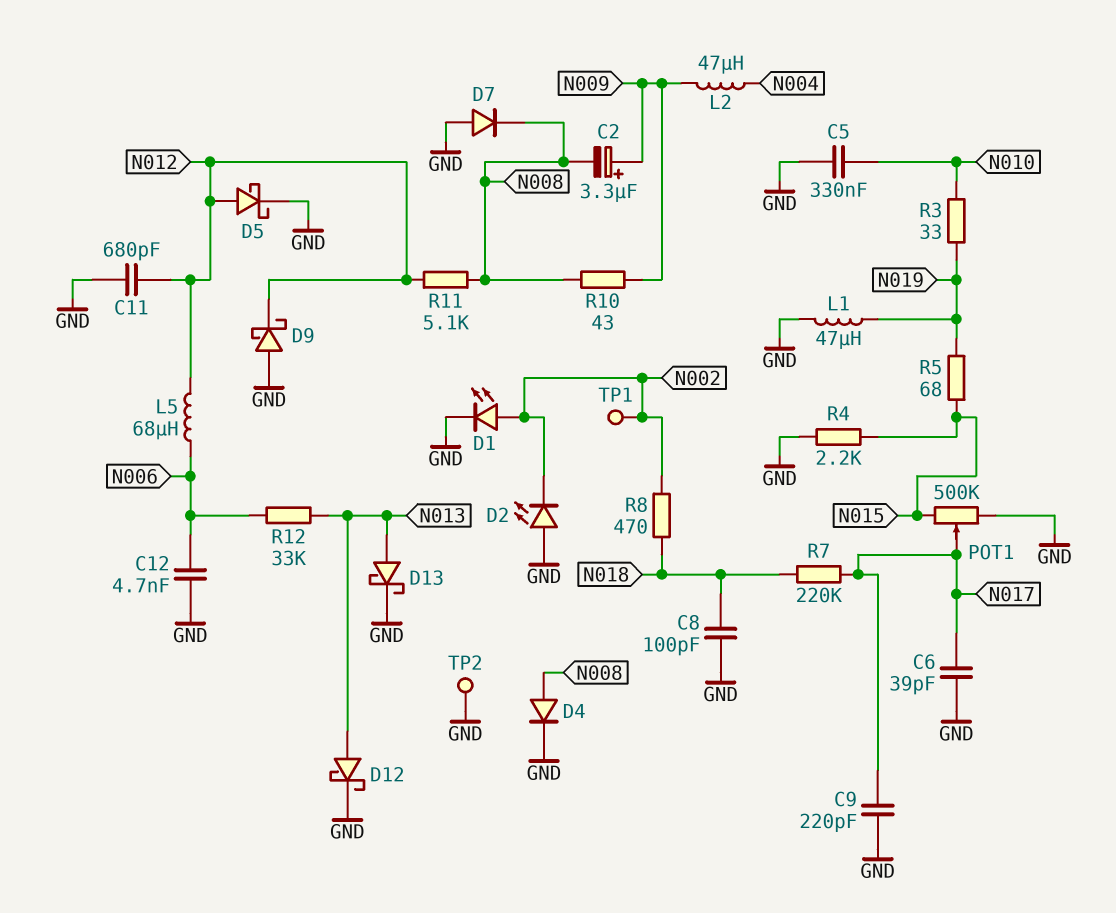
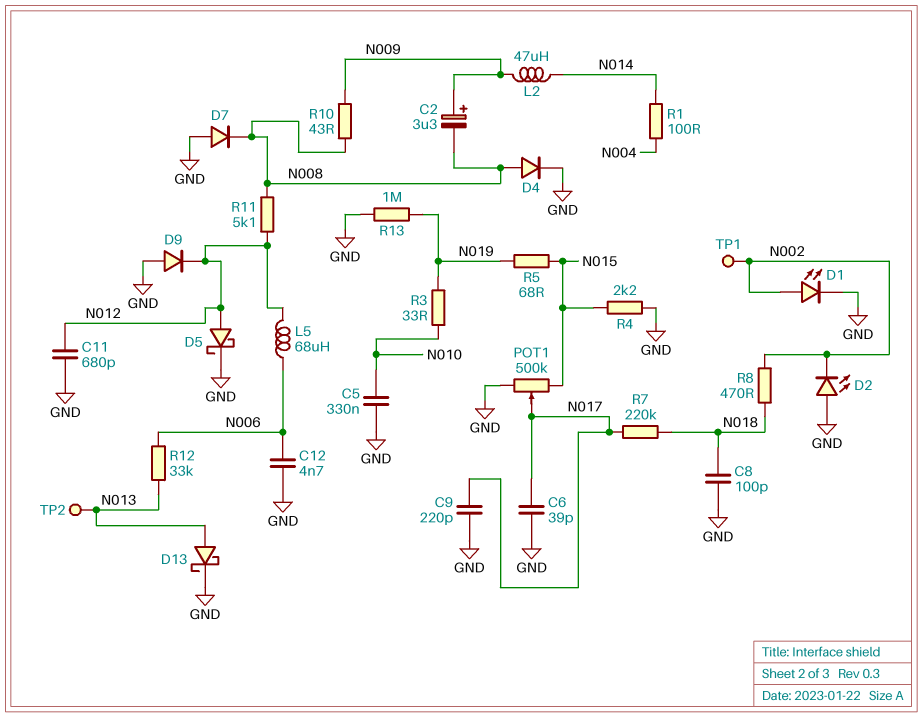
D9: schottky (A GND, K N012) -> diode (A GND, K N012)
D12: schottky (A N013, K GND) -> none
L1: 47uH (GND, N019) -> none
L2: 47uH (N004, N009) -> 47uH (N009, N014)
R1: none -> 100 (N004, N014)
R13: none -> 1M (GND, N019)
TP2: test point (GND) -> test point (N013)

